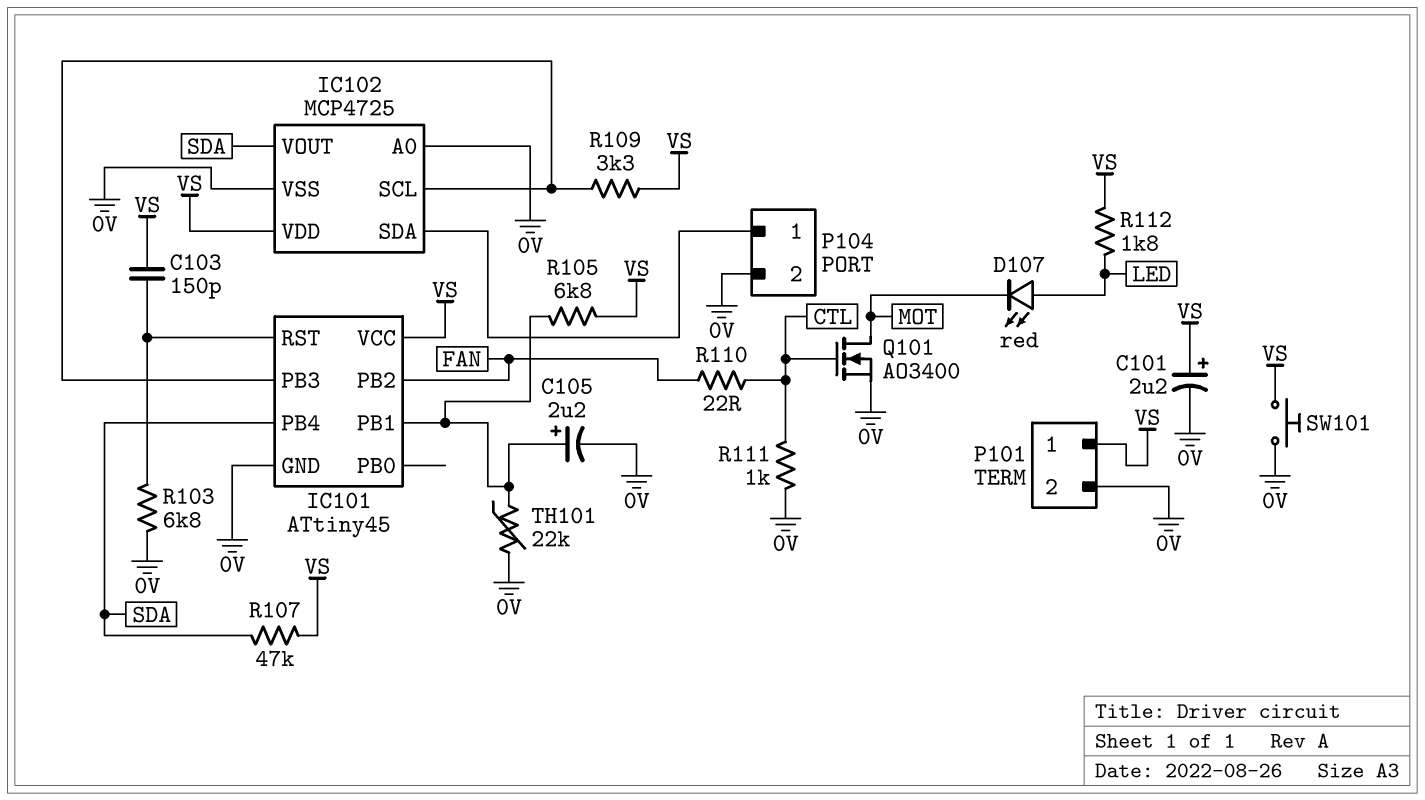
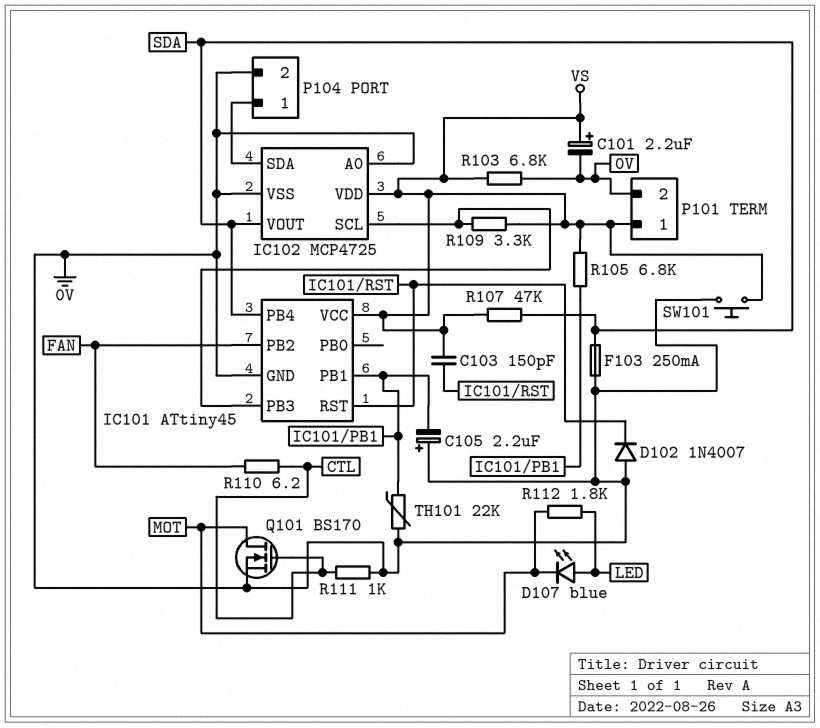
C105: 2.2uF (plus IC101/PB1, minus 0V) -> 2.2uF (plus 0V, minus IC101/PB1)
D102: none -> diode 1N4007 (A 0V, K IC101/RST)
D107: LED red (A LED, K MOT) -> LED blue (A LED, K MOT)
F103: none -> 250mA (0V, SDA)
Q101: NMOS AO3400 (G CTL, D MOT, S 0V) -> NMOS BS170 (G CTL, D MOT, S 0V)
R103: 6.8k (0V, IC101/RST) -> 6.8k (0V, VS)
R110: 22 (CTL, FAN) -> 6.2 (CTL, FAN)
R112: 1.8k (LED, VS) -> 1.8k (LED, MOT)

